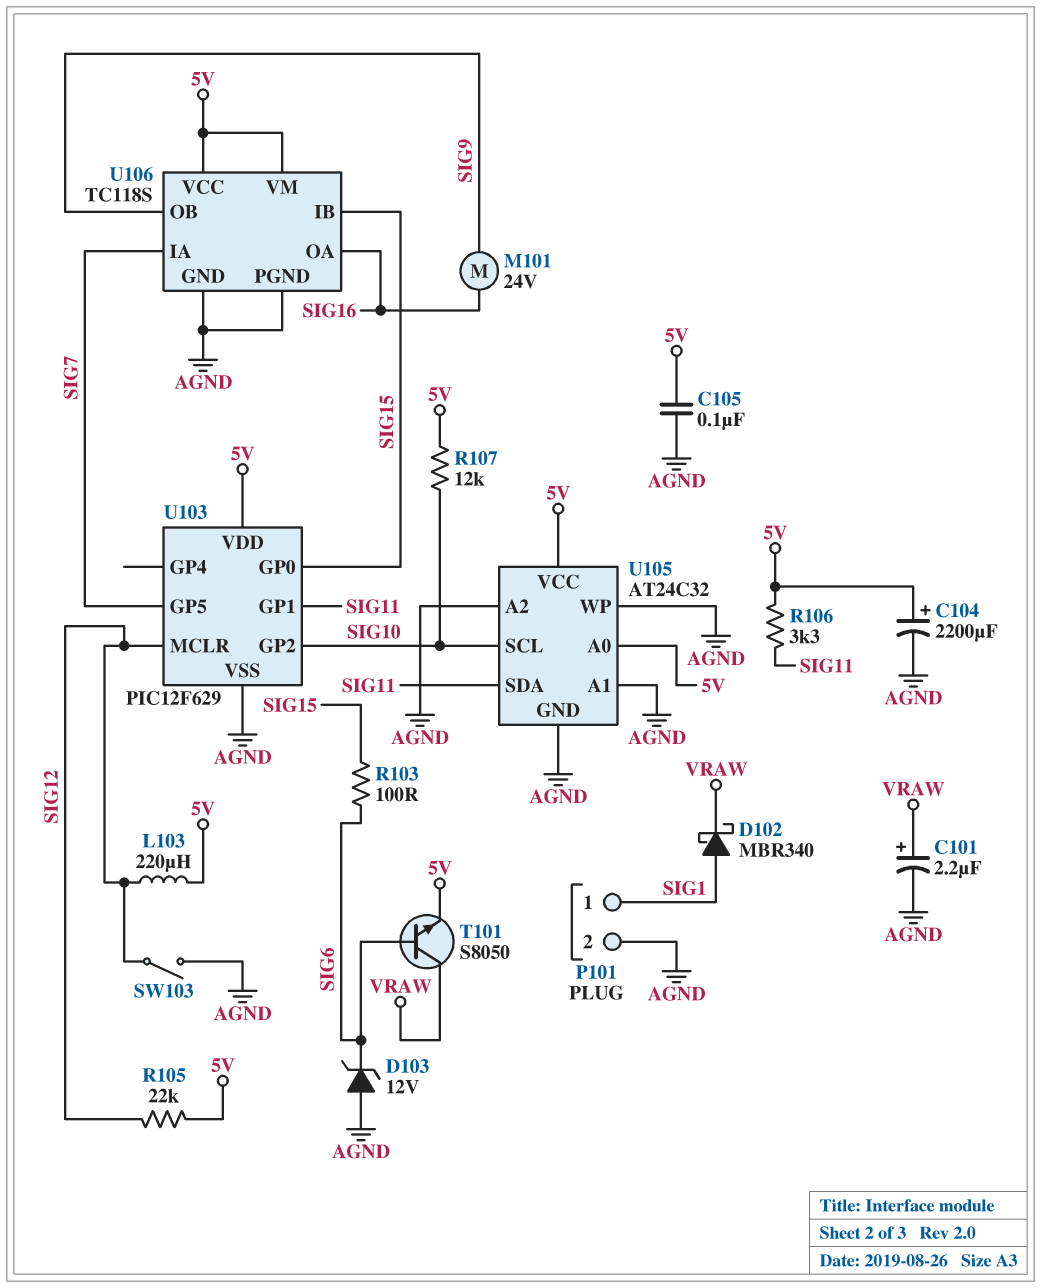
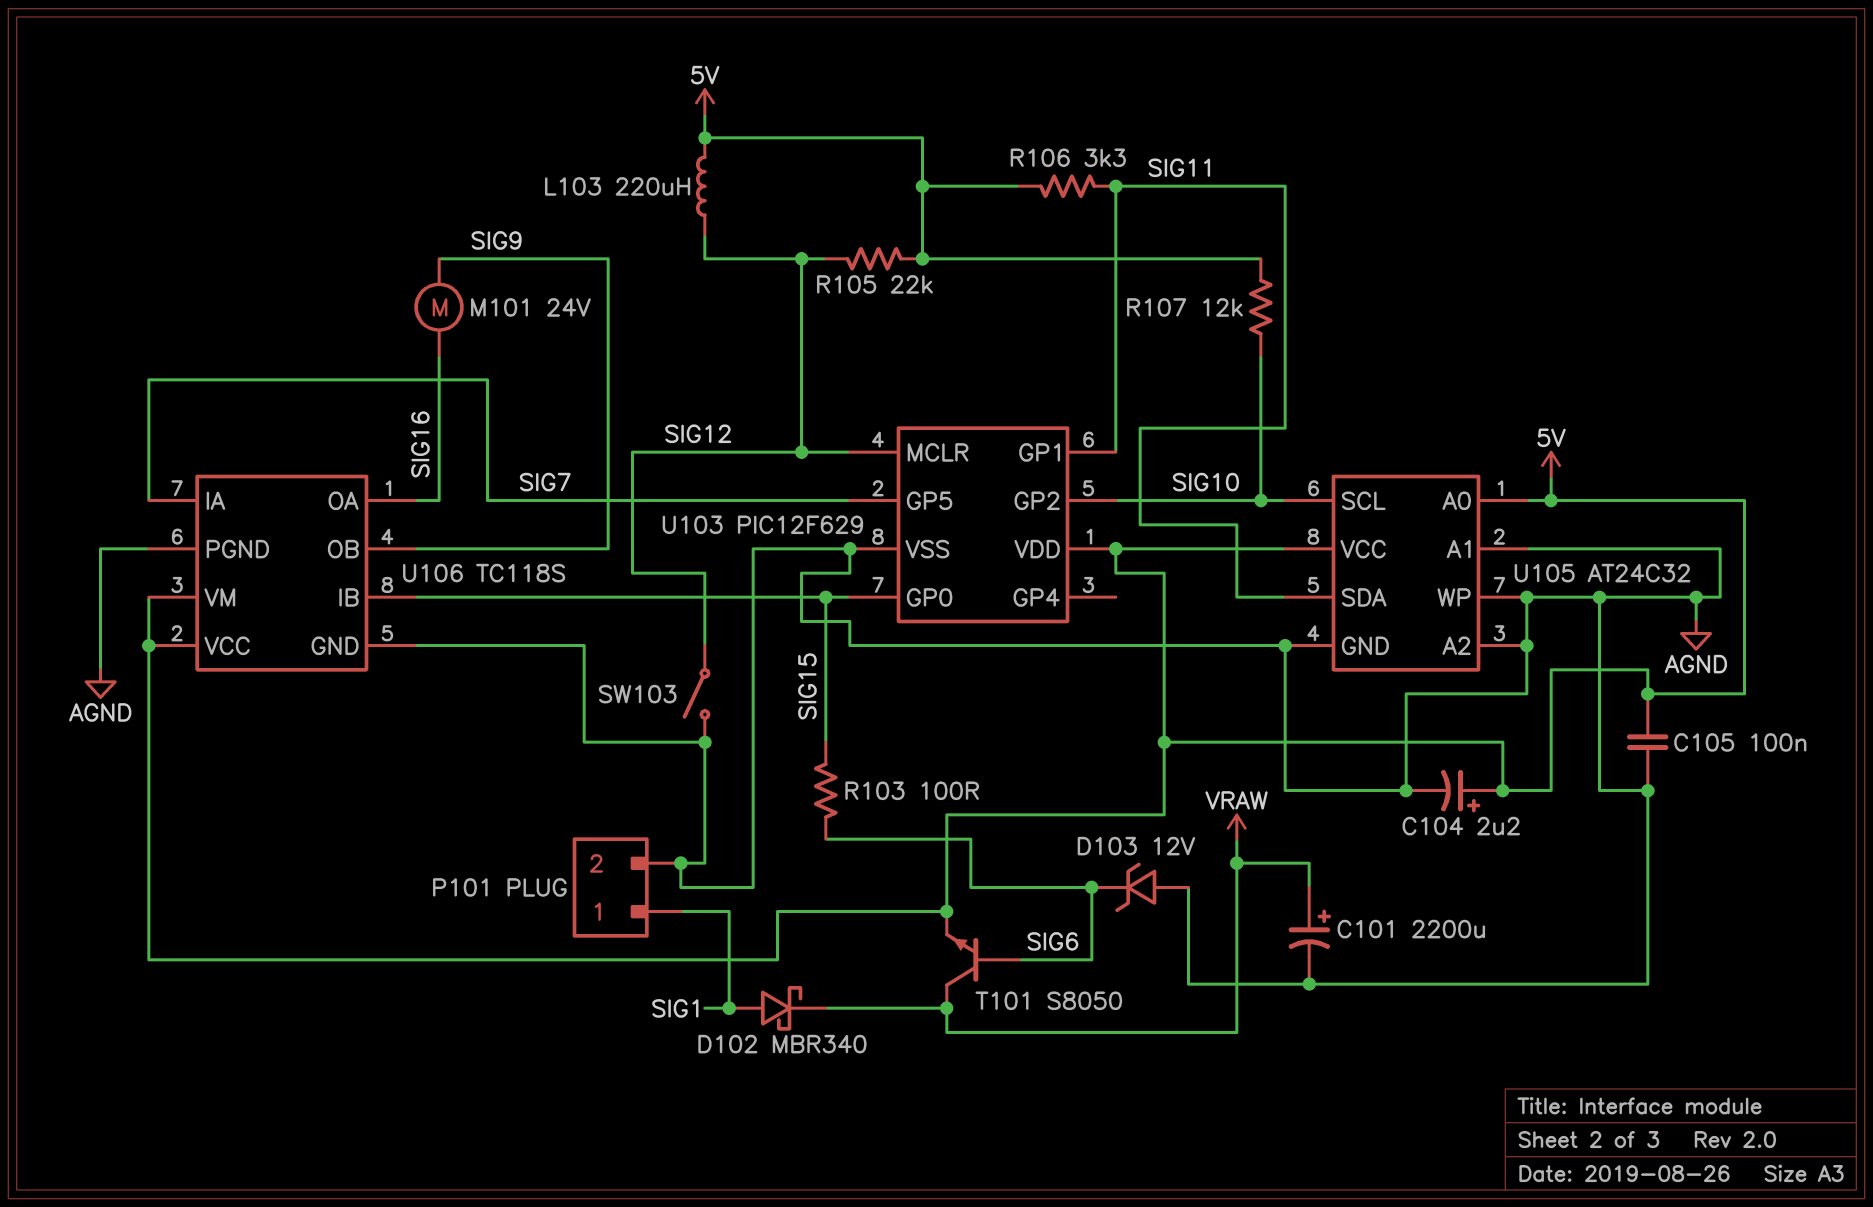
C101: 2.2uF (plus VRAW, minus AGND) -> 2200uF (plus VRAW, minus AGND)
C104: 2200uF (plus 5V, minus AGND) -> 2.2uF (plus 5V, minus AGND)

